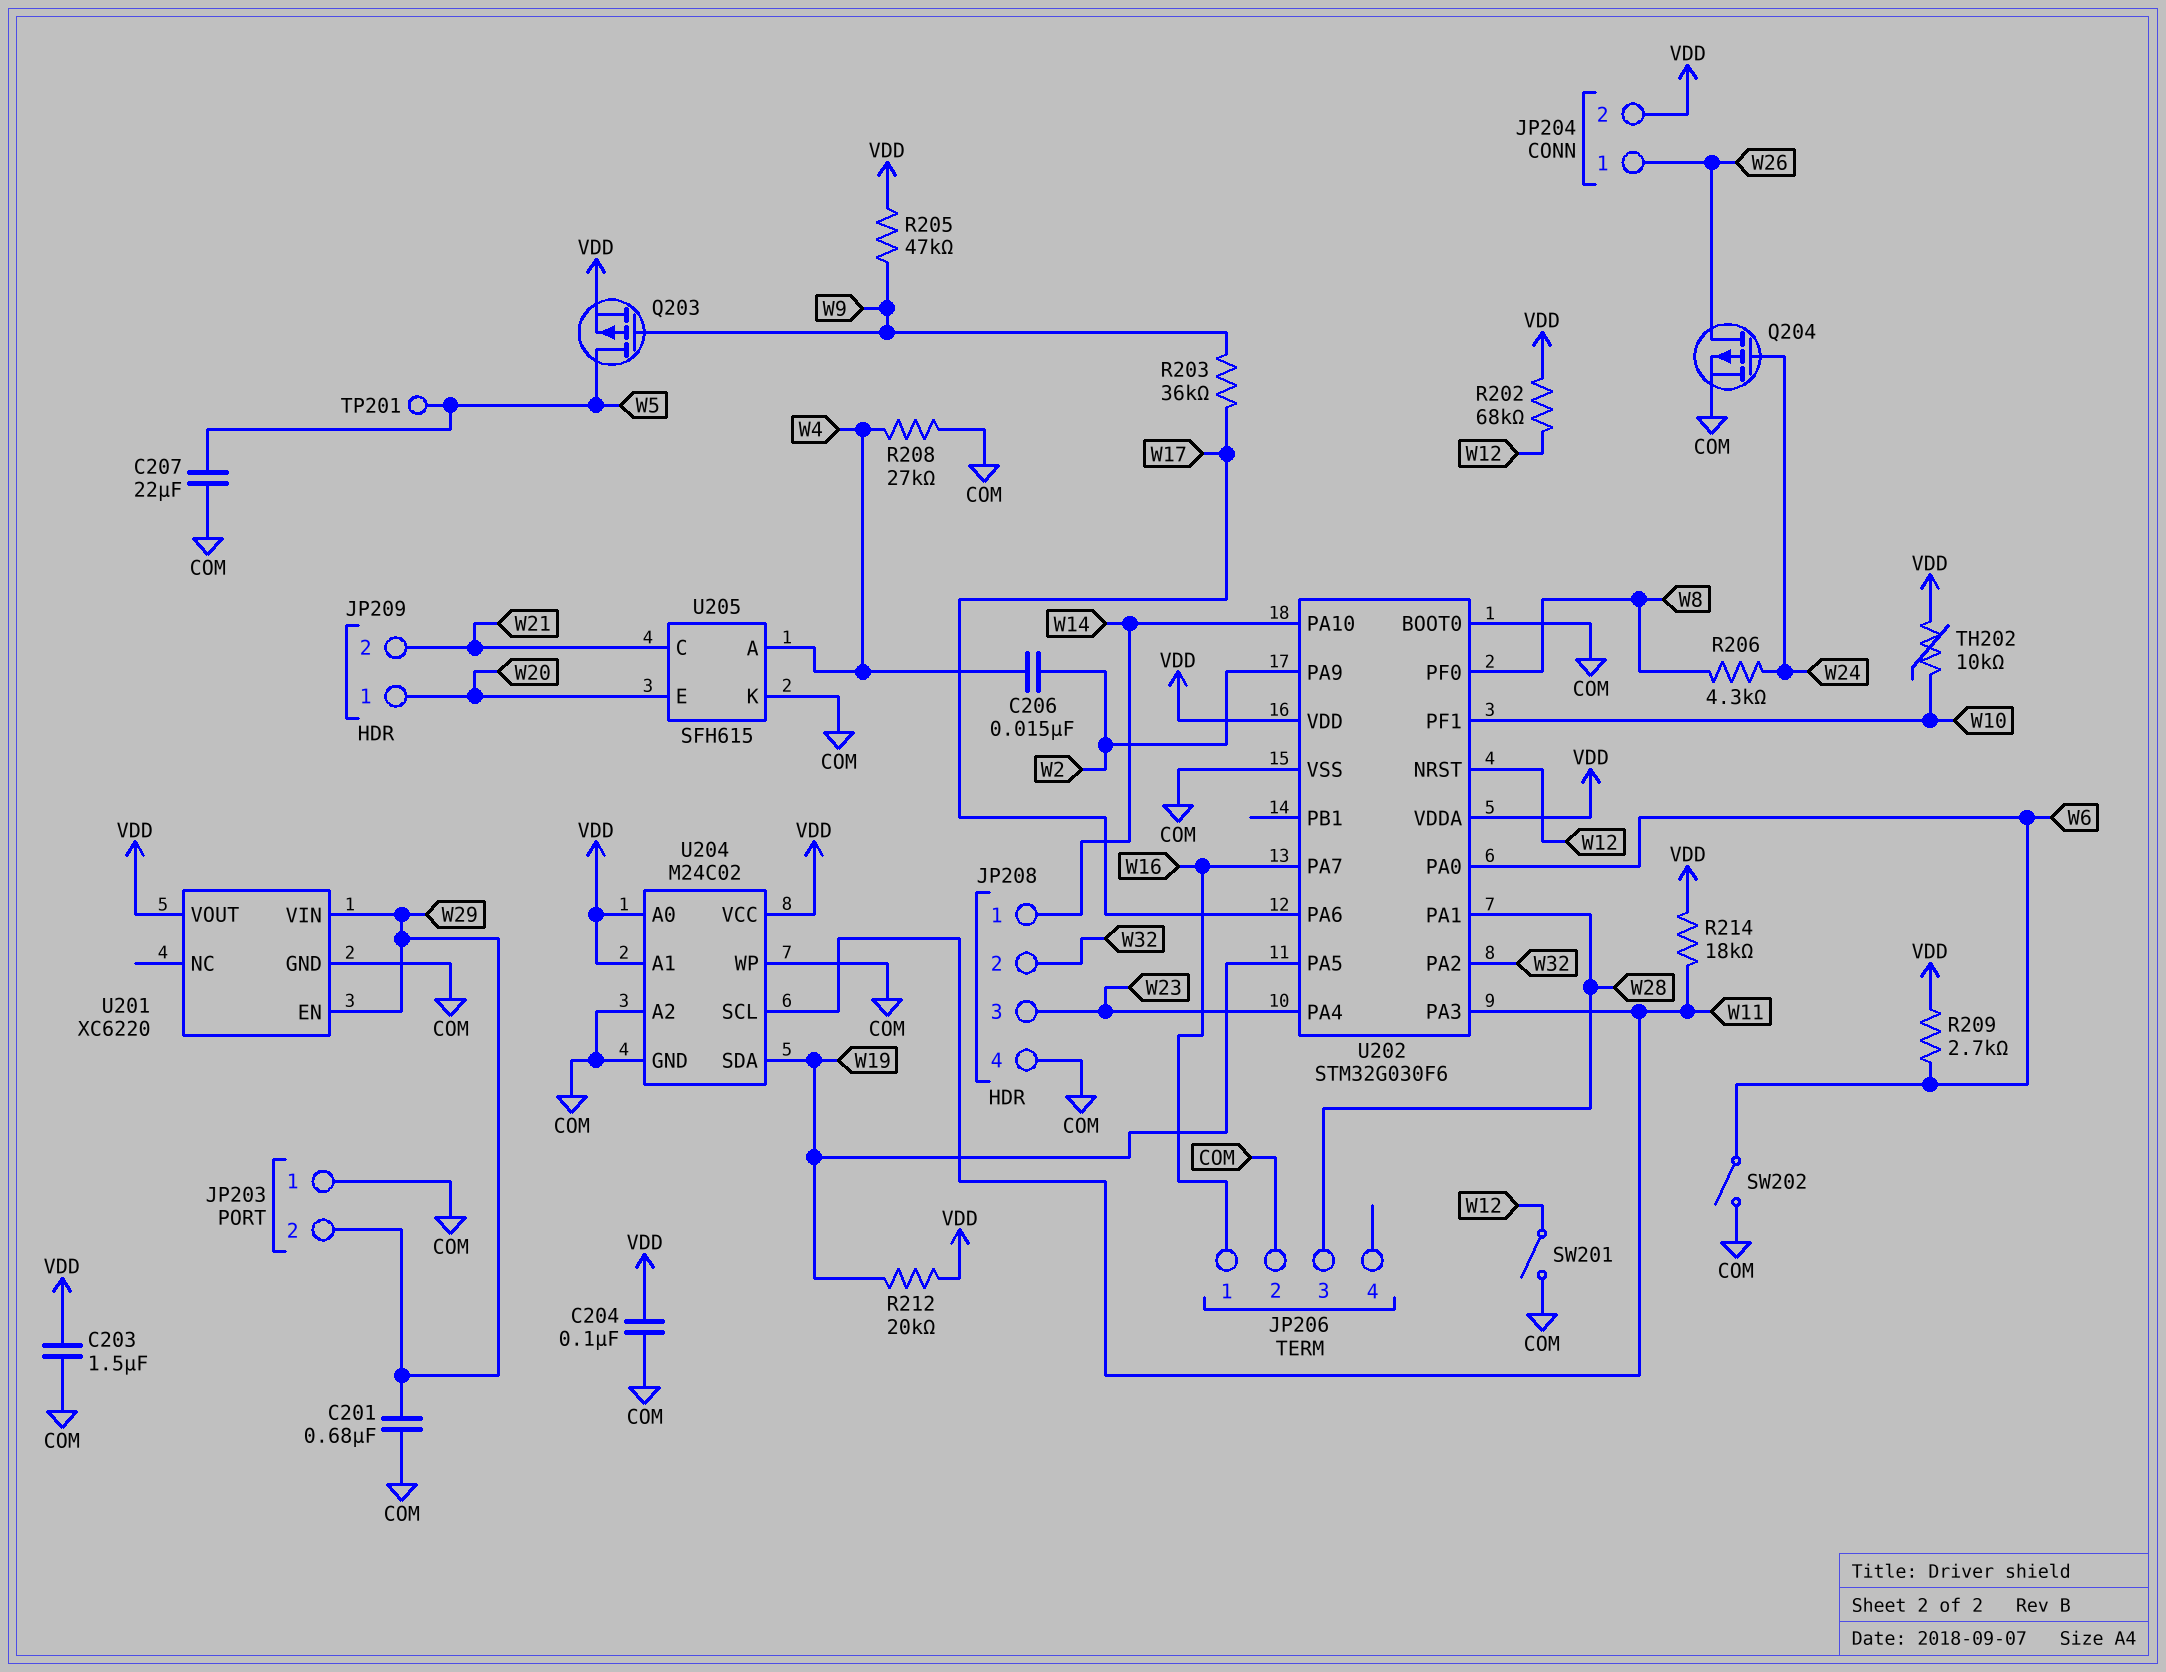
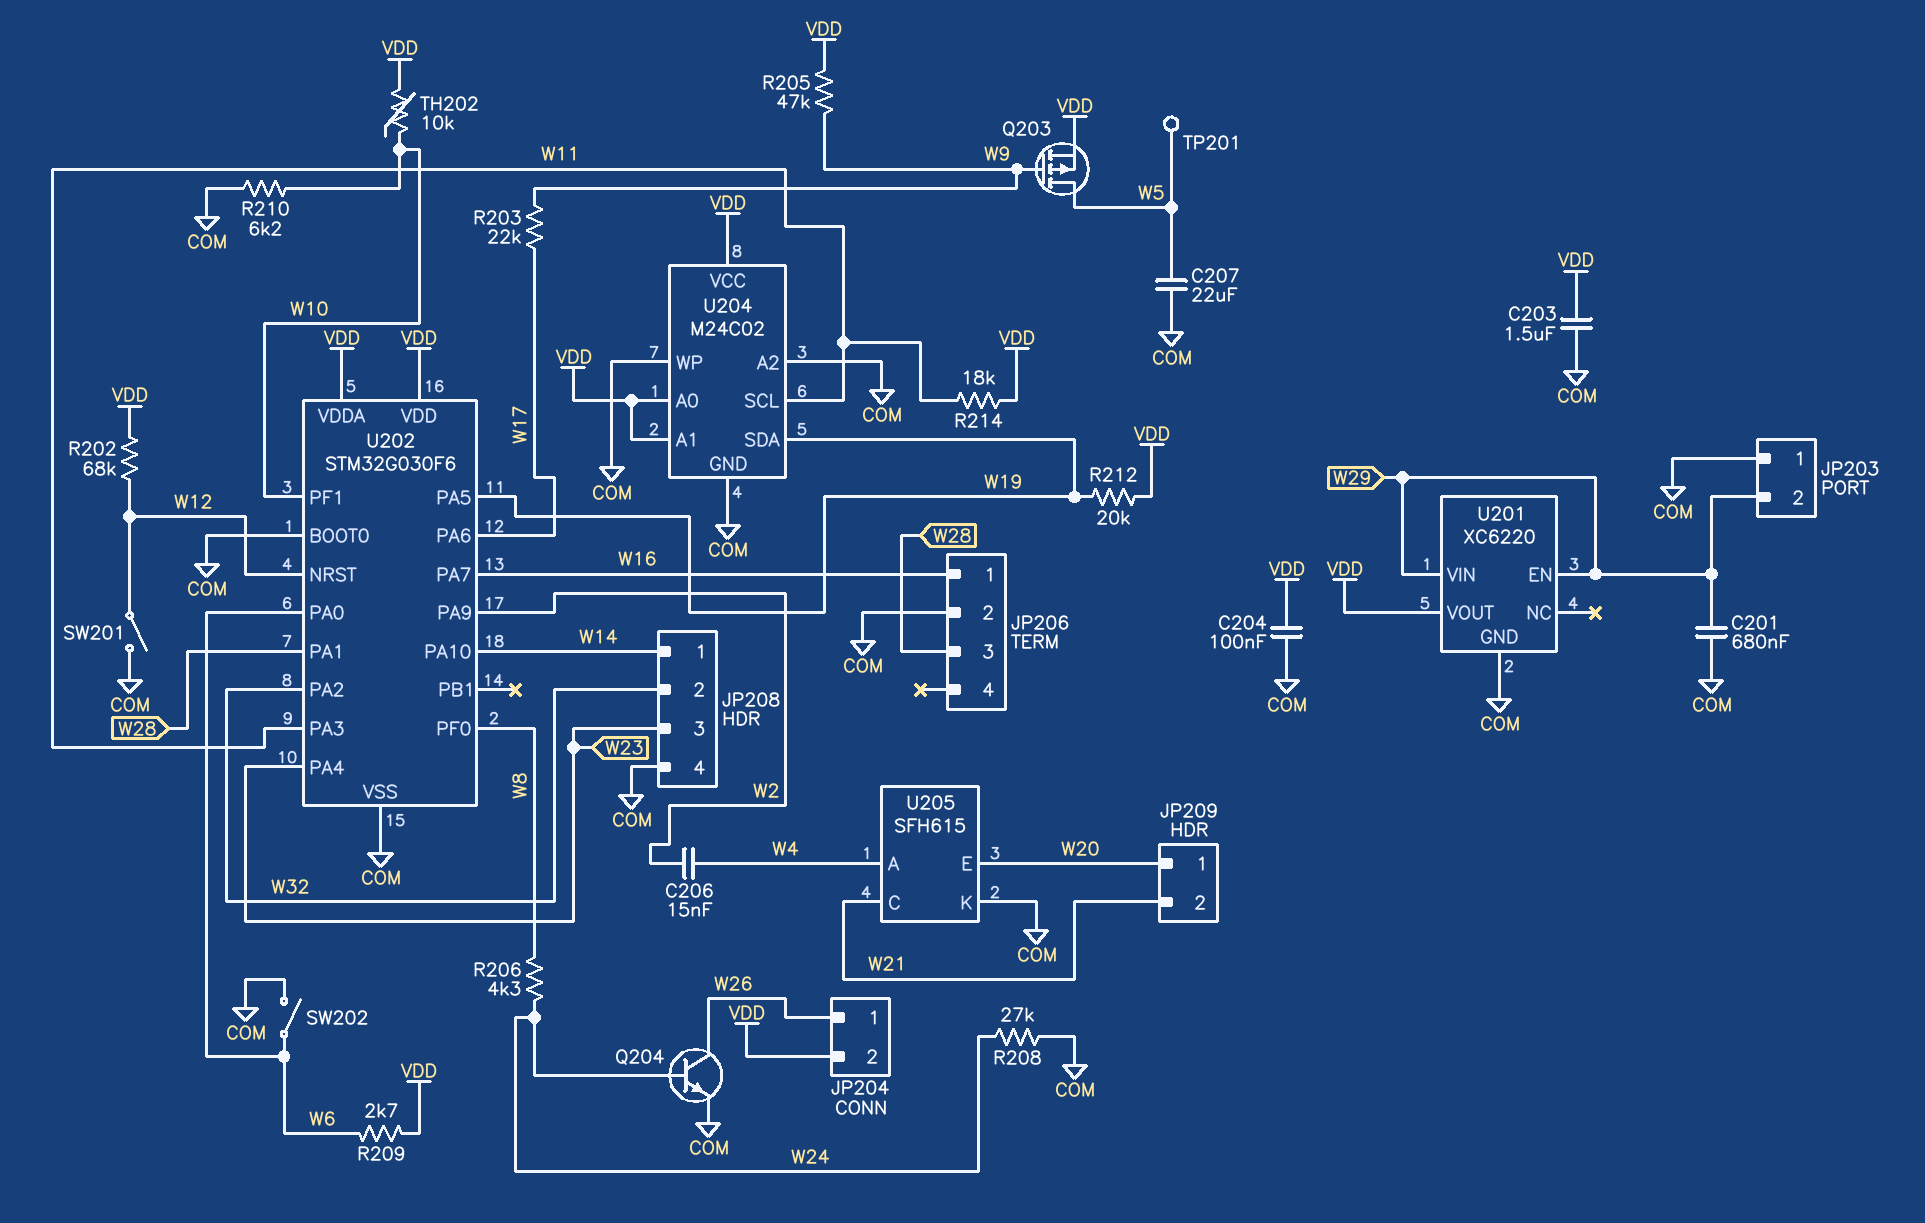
Q204: PMOS (G W24, D W26, S COM) -> NPN (B W24, C W26, E COM)
R203: 36k (W9, W17) -> 22k (W9, W17)
R208: 27k (COM, W4) -> 27k (COM, W24)
R210: none -> 6.2k (COM, W10)

